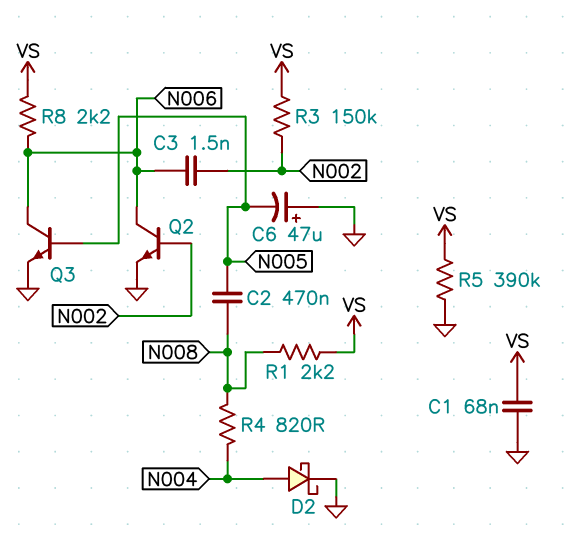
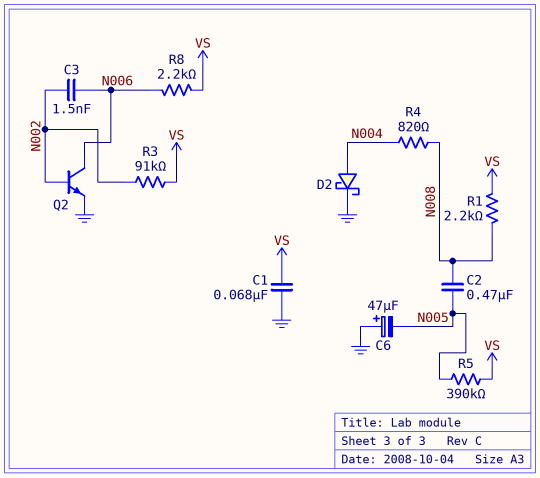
Q3: NPN (B N005, C N006, E GND) -> none
R3: 150k (N002, VS) -> 91k (N002, VS)
R5: 390k (GND, VS) -> 390k (N005, VS)

